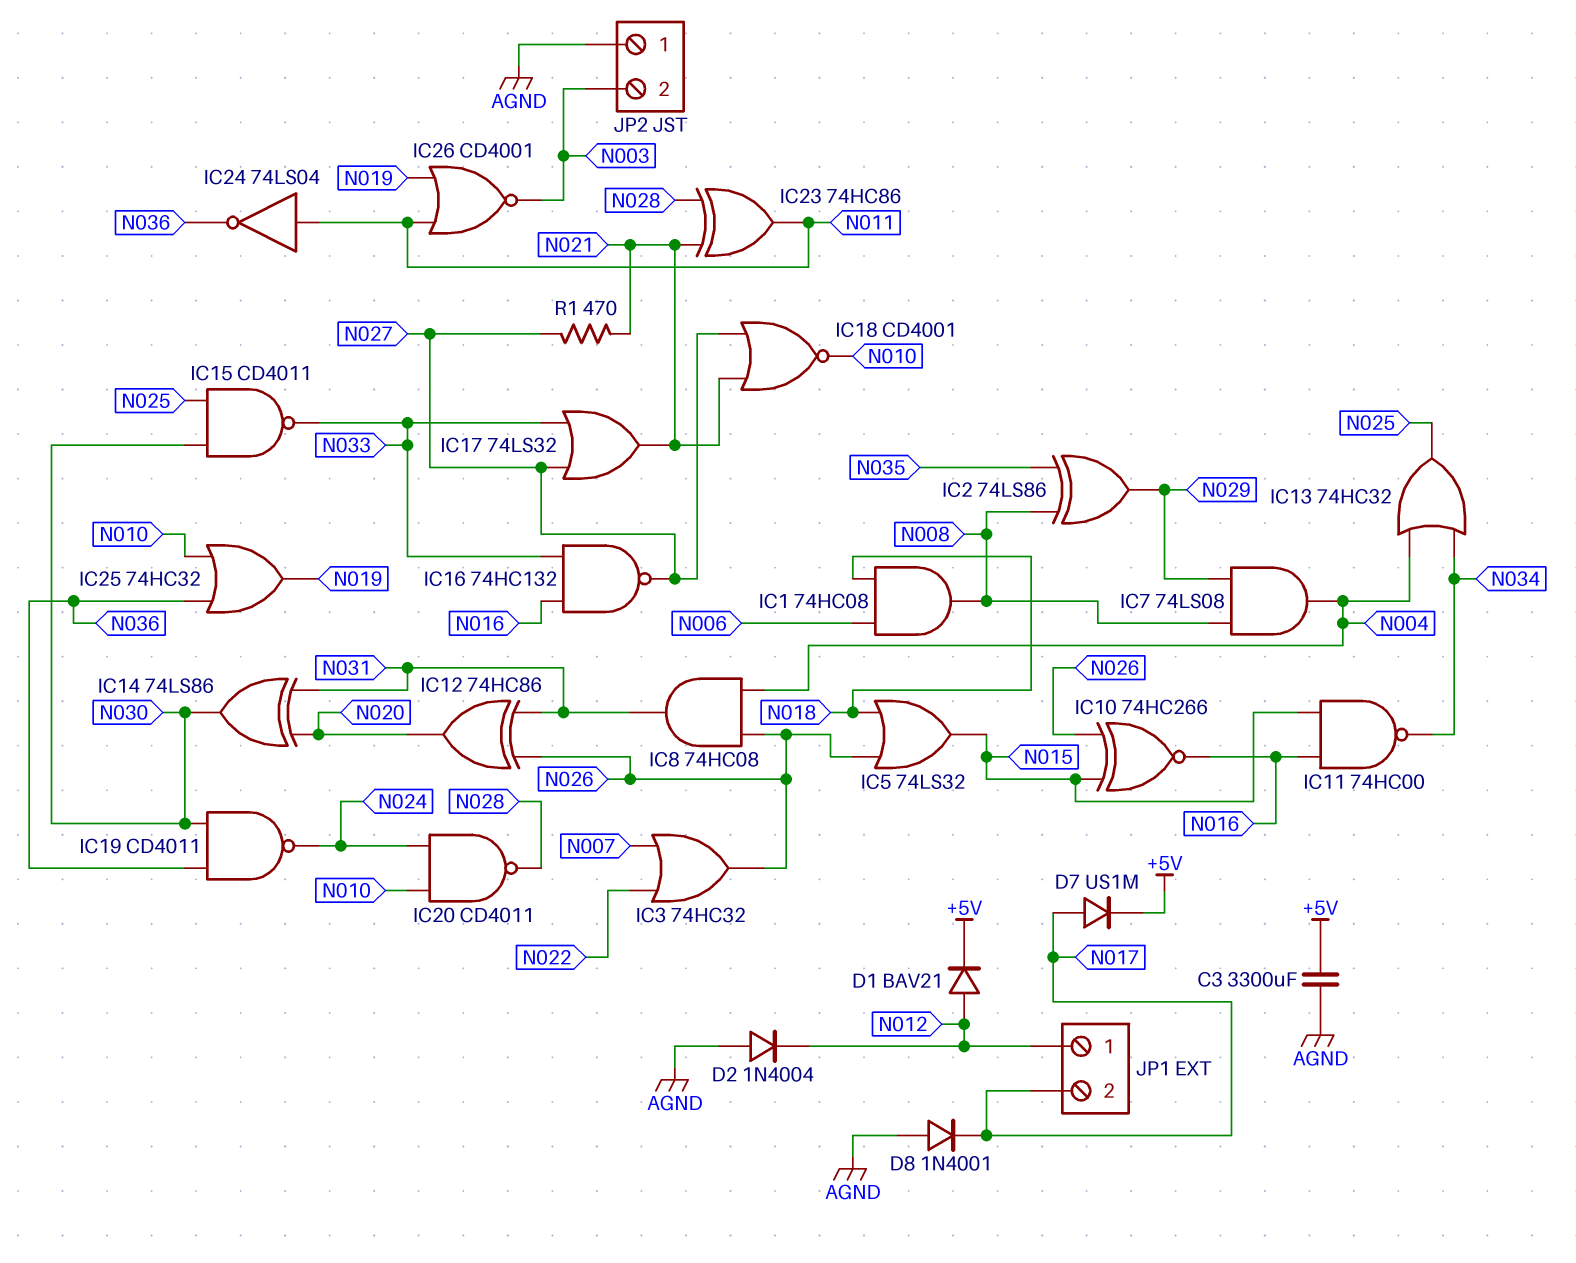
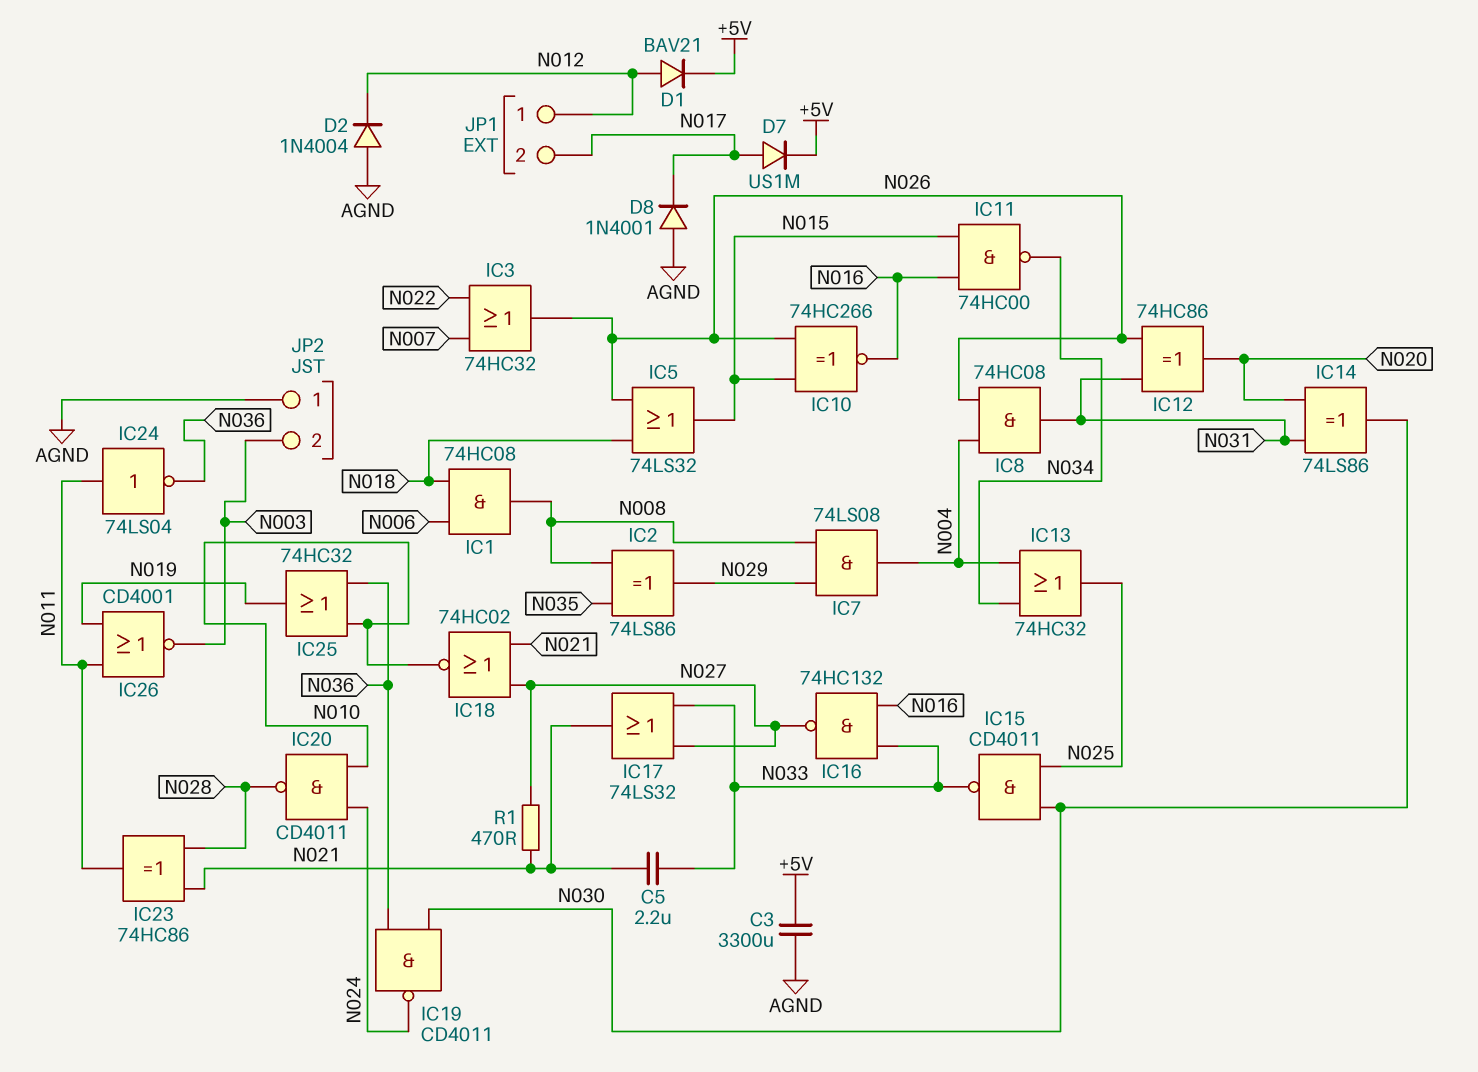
C5: none -> 2.2uF (N021, N033)
IC18: NOR CD4001 (in N021, in N027, out N010) -> NOR 74HC02 (in N021, in N027, out N010)

